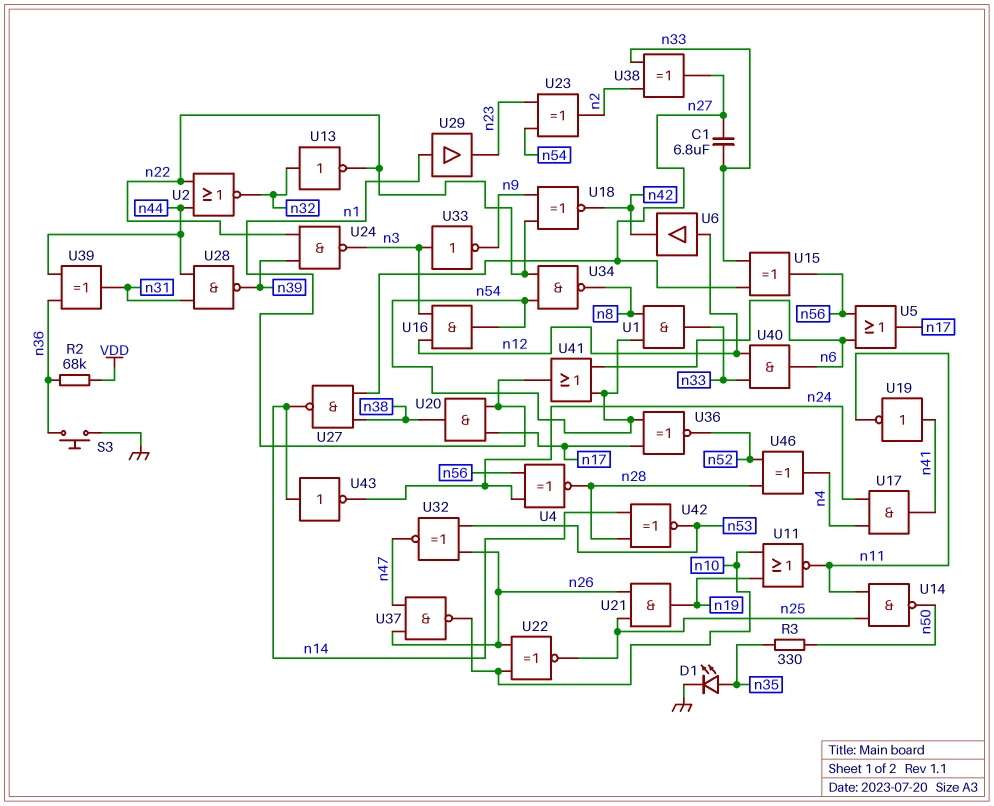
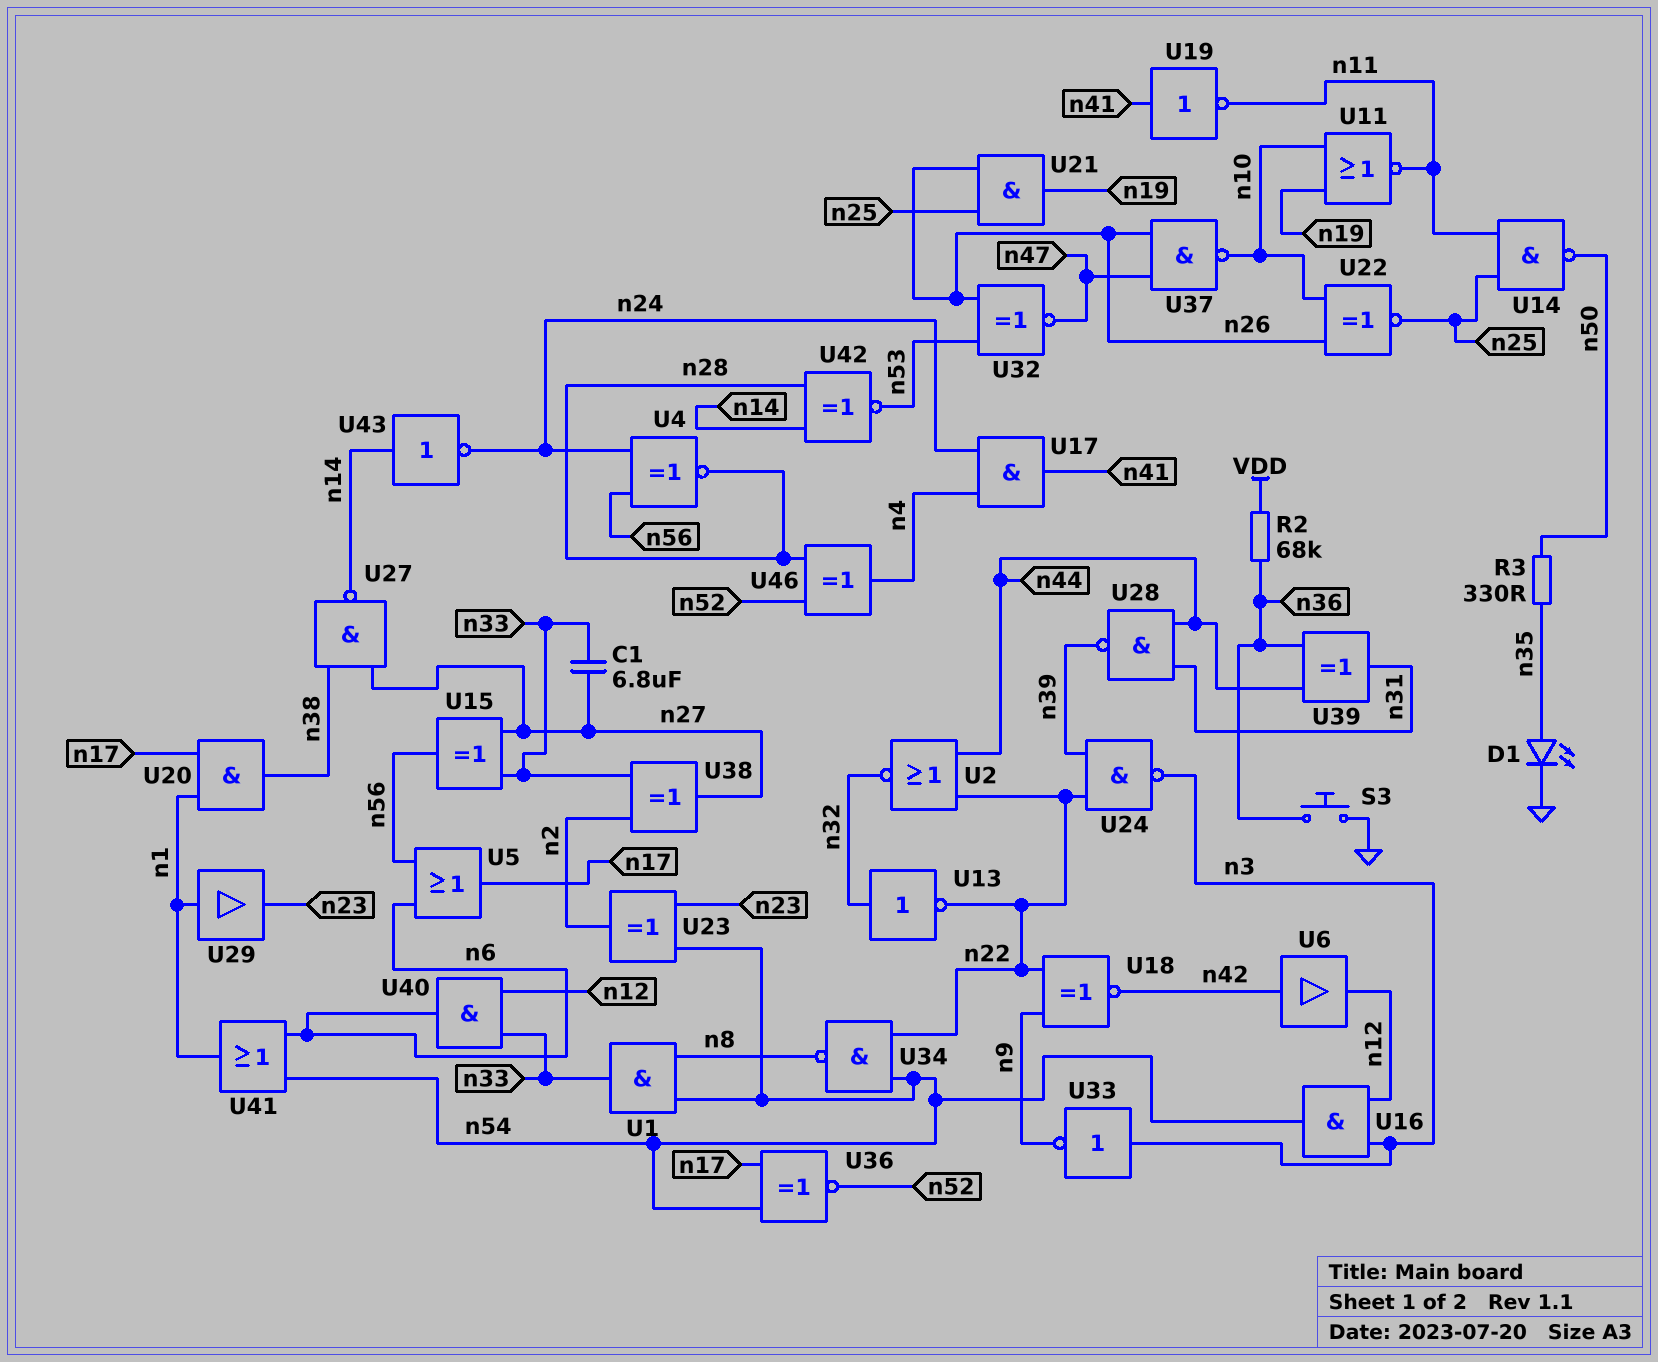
U6: buffer (in n12, out n42) -> buffer (in n42, out n12)

